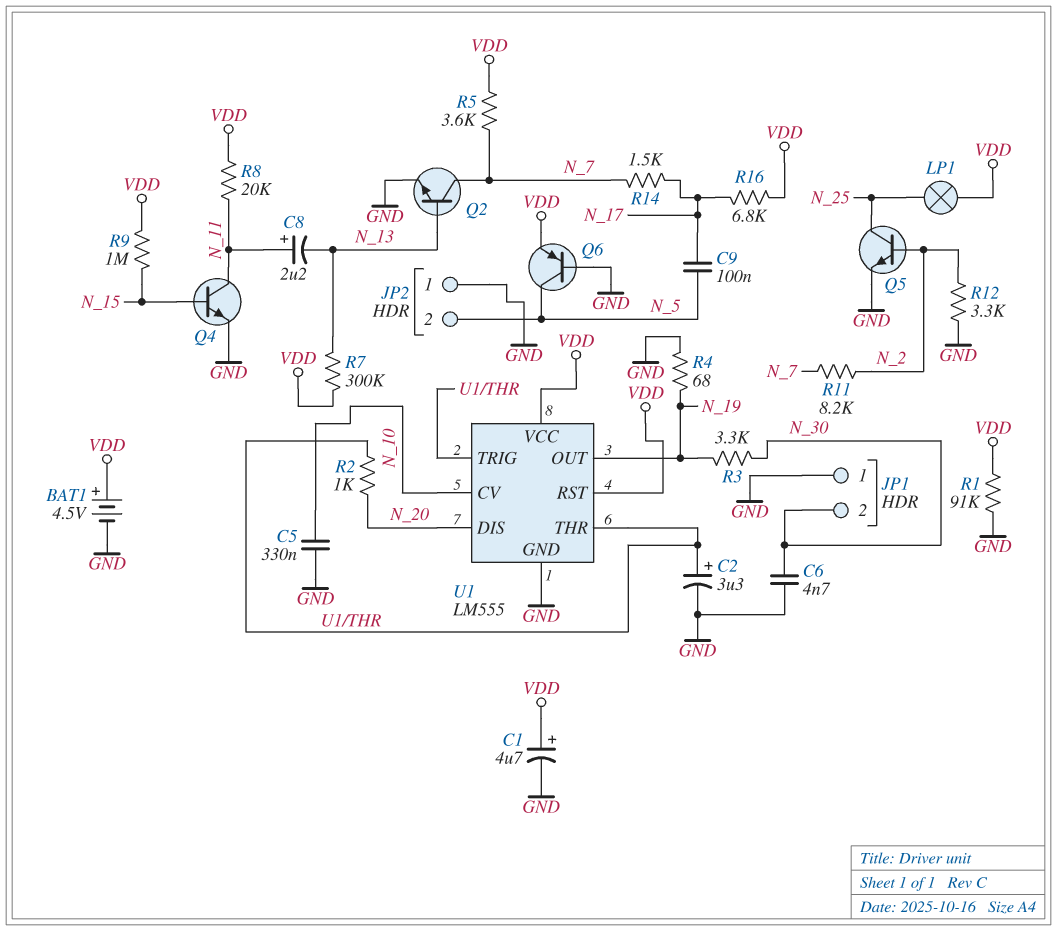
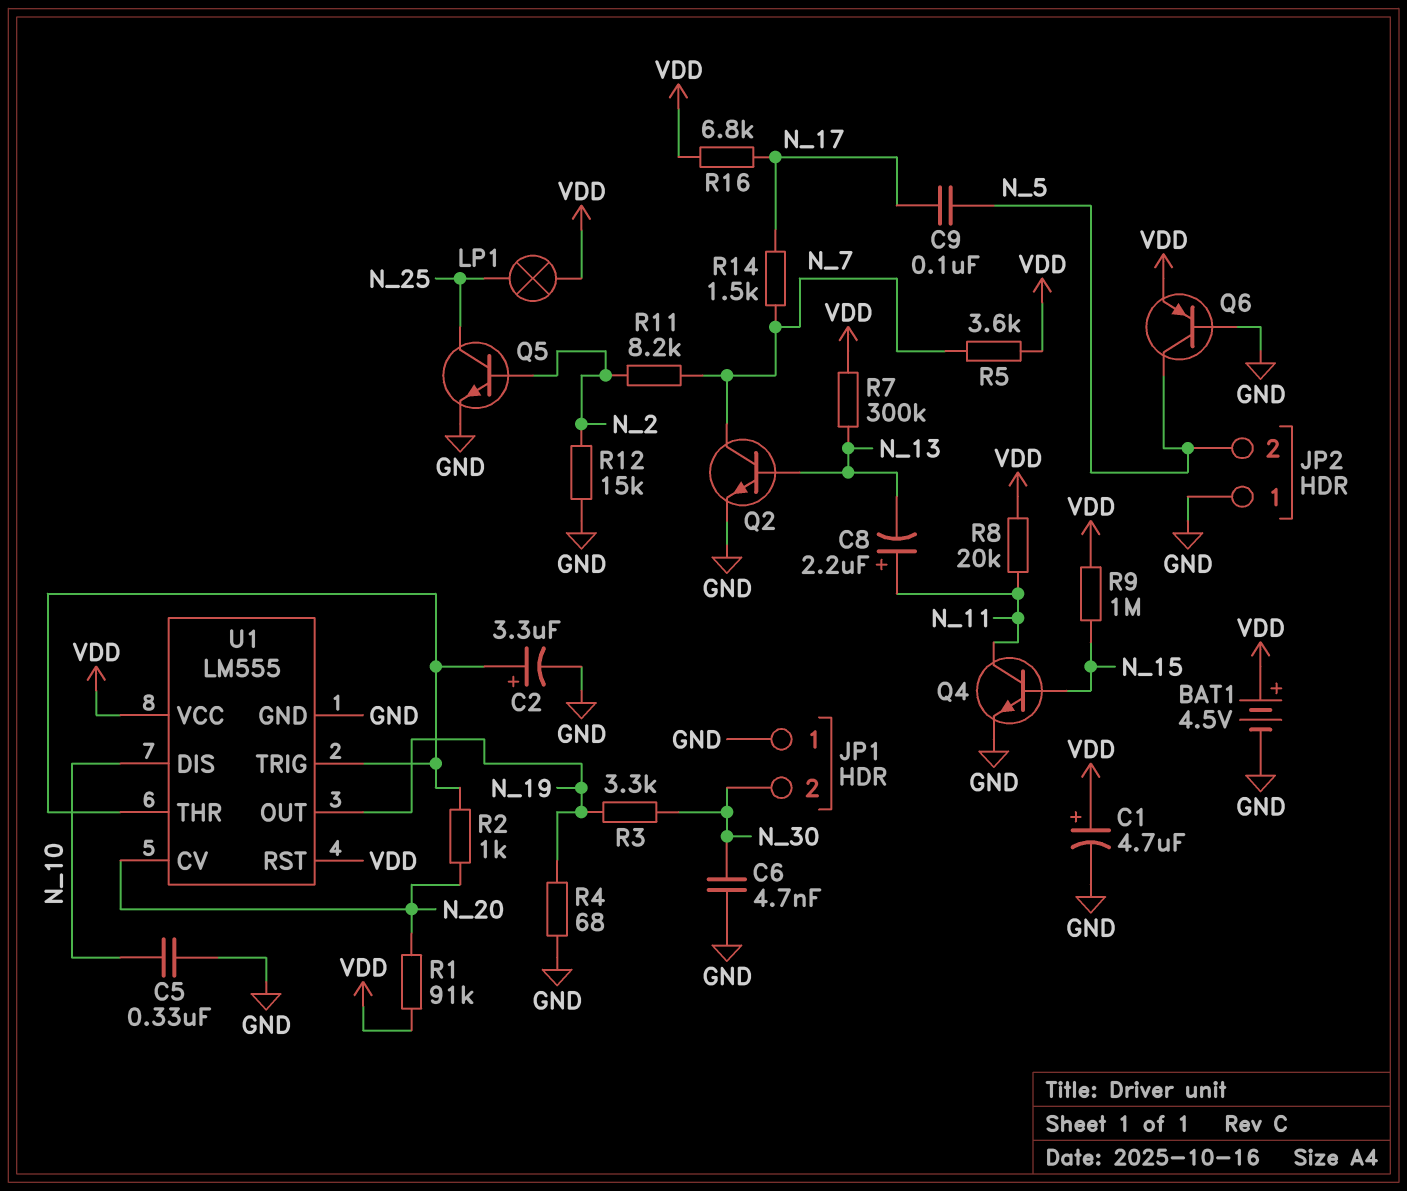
R1: 91k (GND, VDD) -> 91k (N_20, VDD)
R12: 3.3k (GND, N_2) -> 15k (GND, N_2)
U1 pin CV: N_10 -> N_20
U1 pin DIS: N_20 -> N_10

